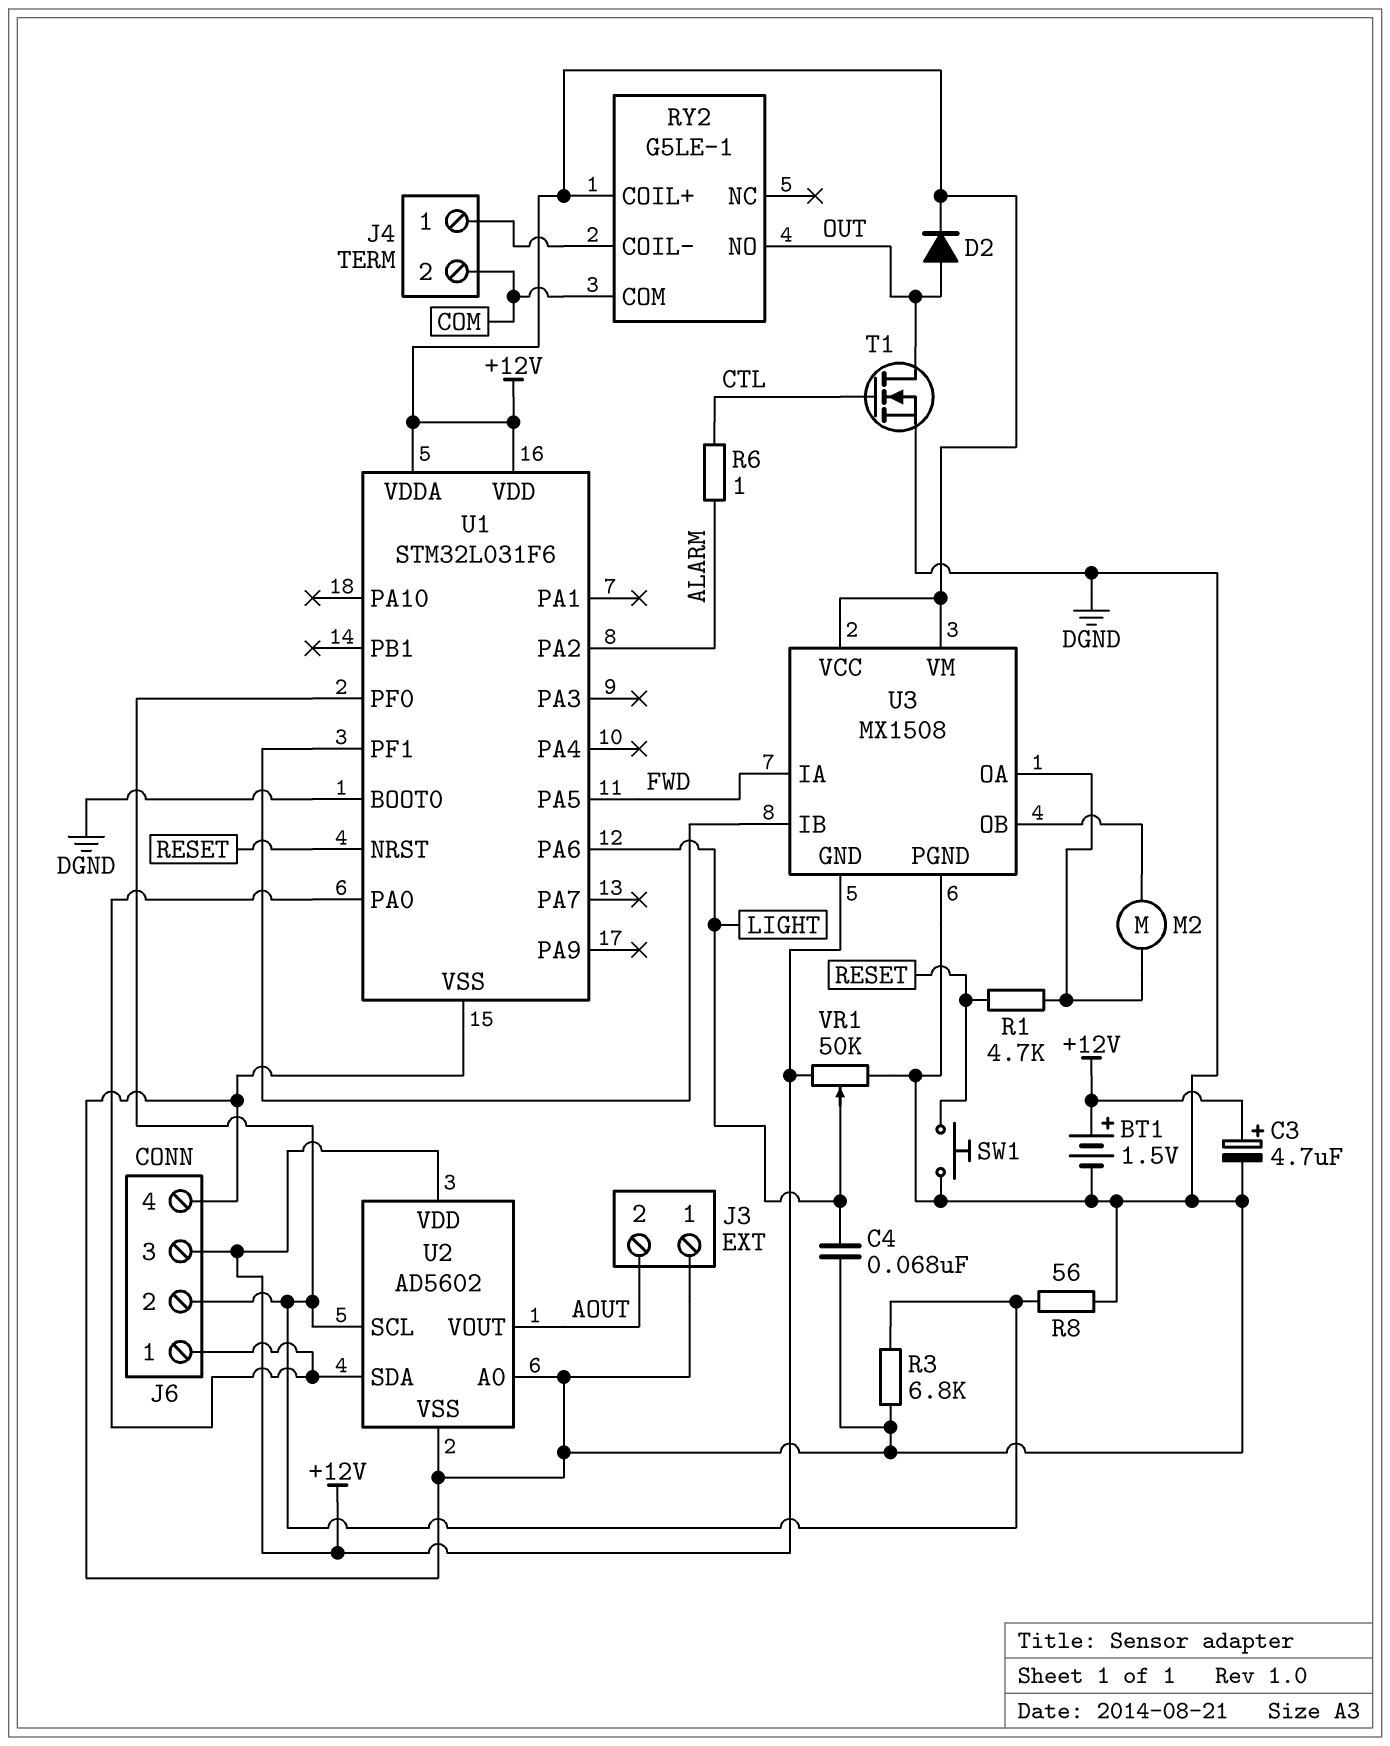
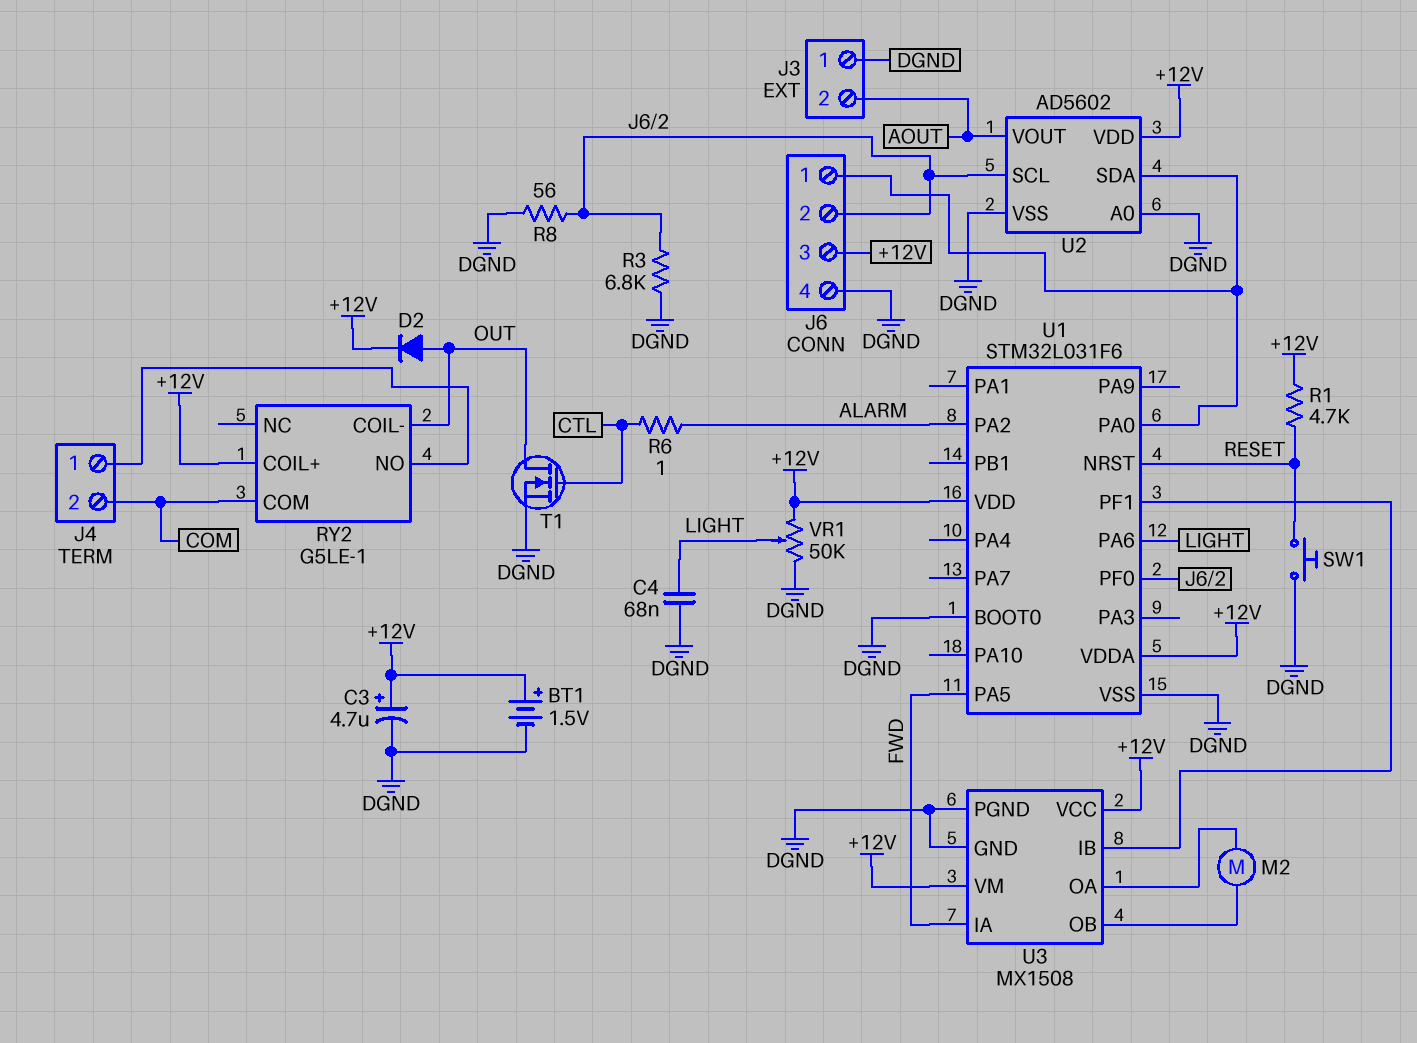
R1: 4.7k (RESET, U3/OA) -> 4.7k (+12V, RESET)
RY2 pin COIL-: J4/1 -> OUT
RY2 pin NO: OUT -> J4/1
U3 pin GND: +12V -> DGND

